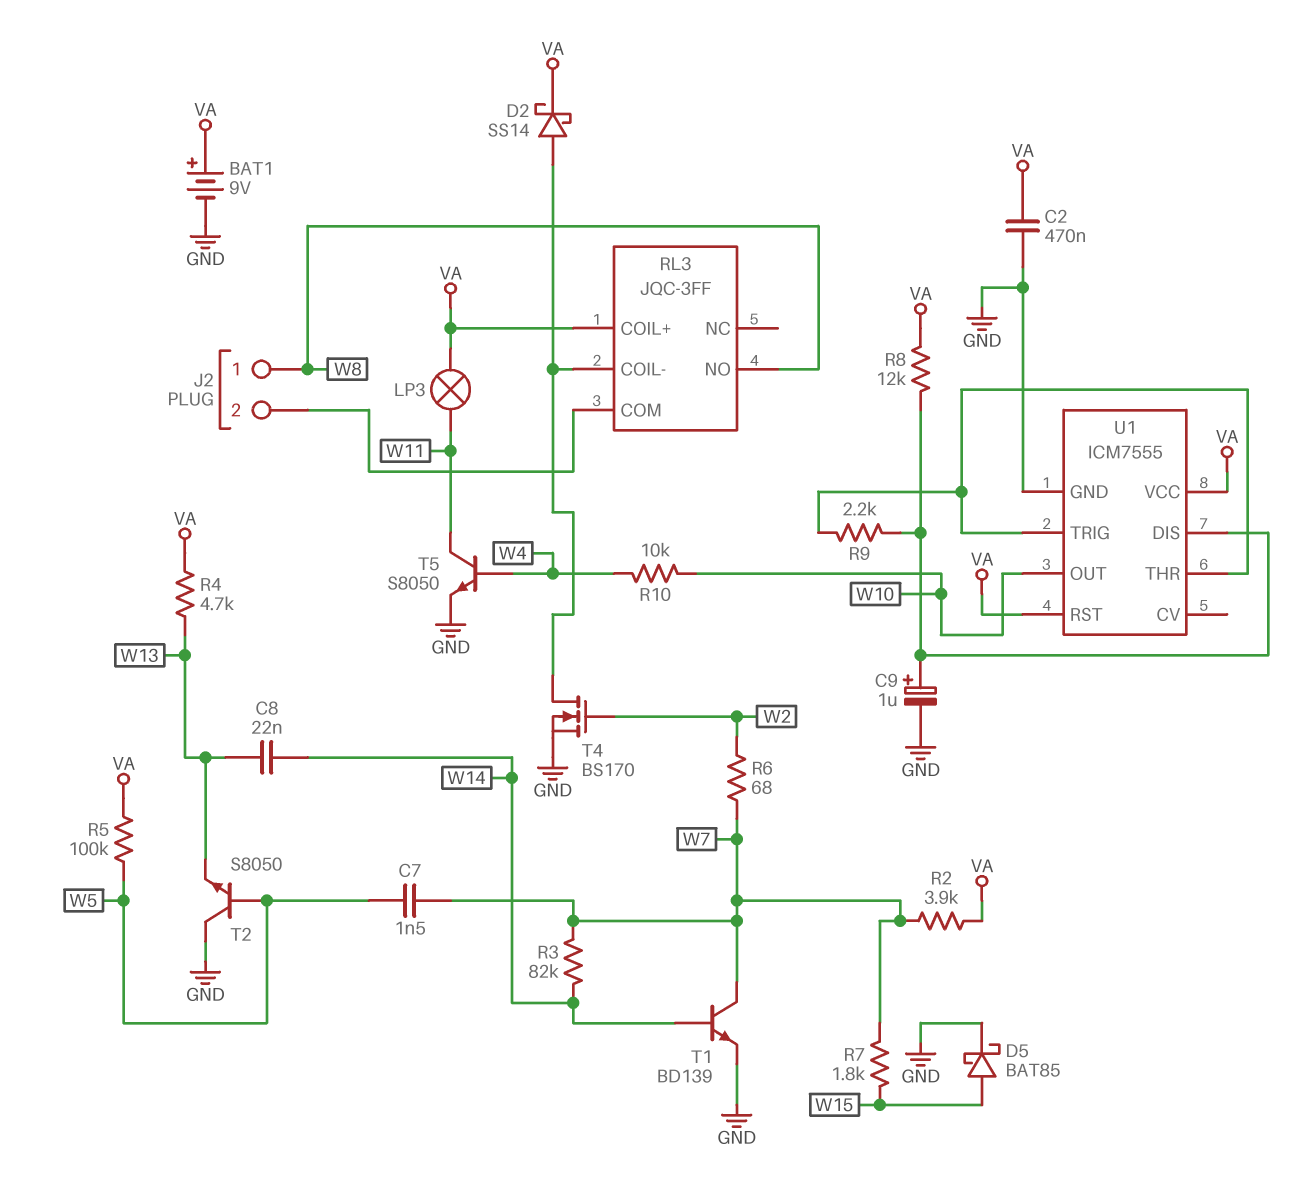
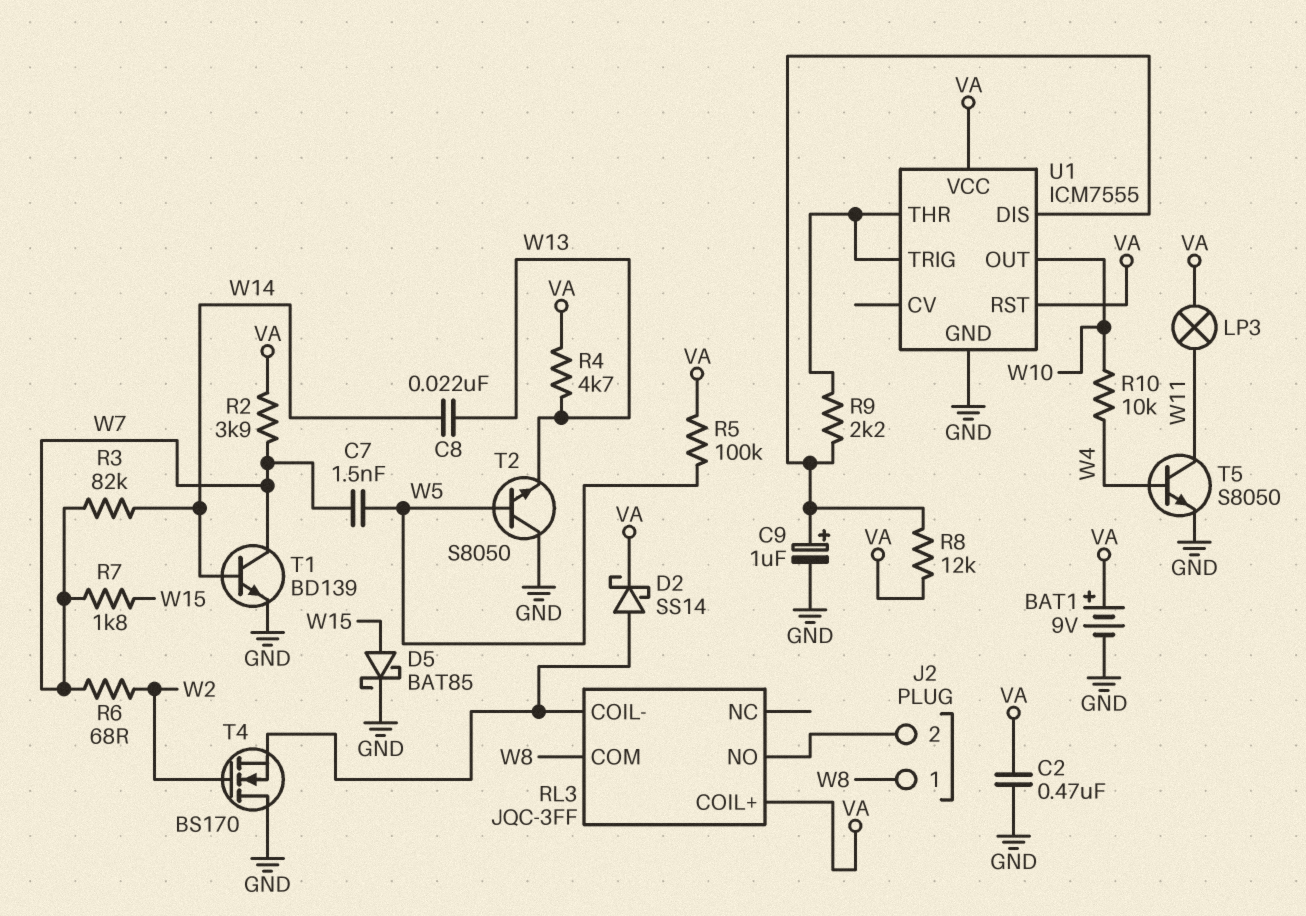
RL3 pin COM: J2/2 -> W8
RL3 pin NO: W8 -> J2/2
T4: NMOS BS170 (G W2, D RL3/COIL-, S GND) -> NMOS BS170 (G W2, D GND, S RL3/COIL-)

